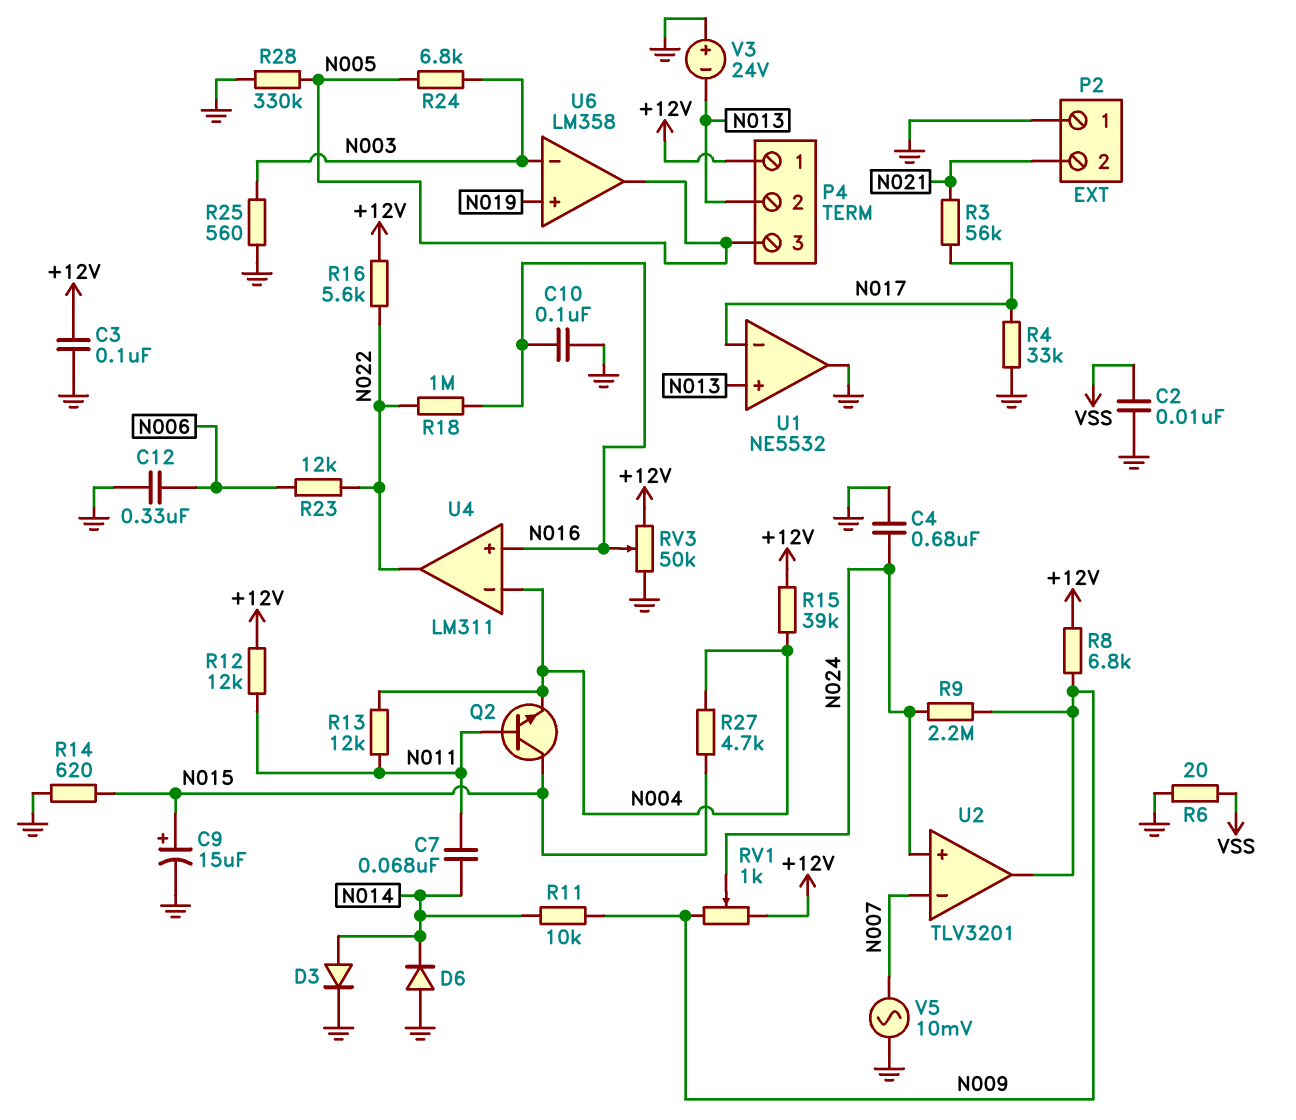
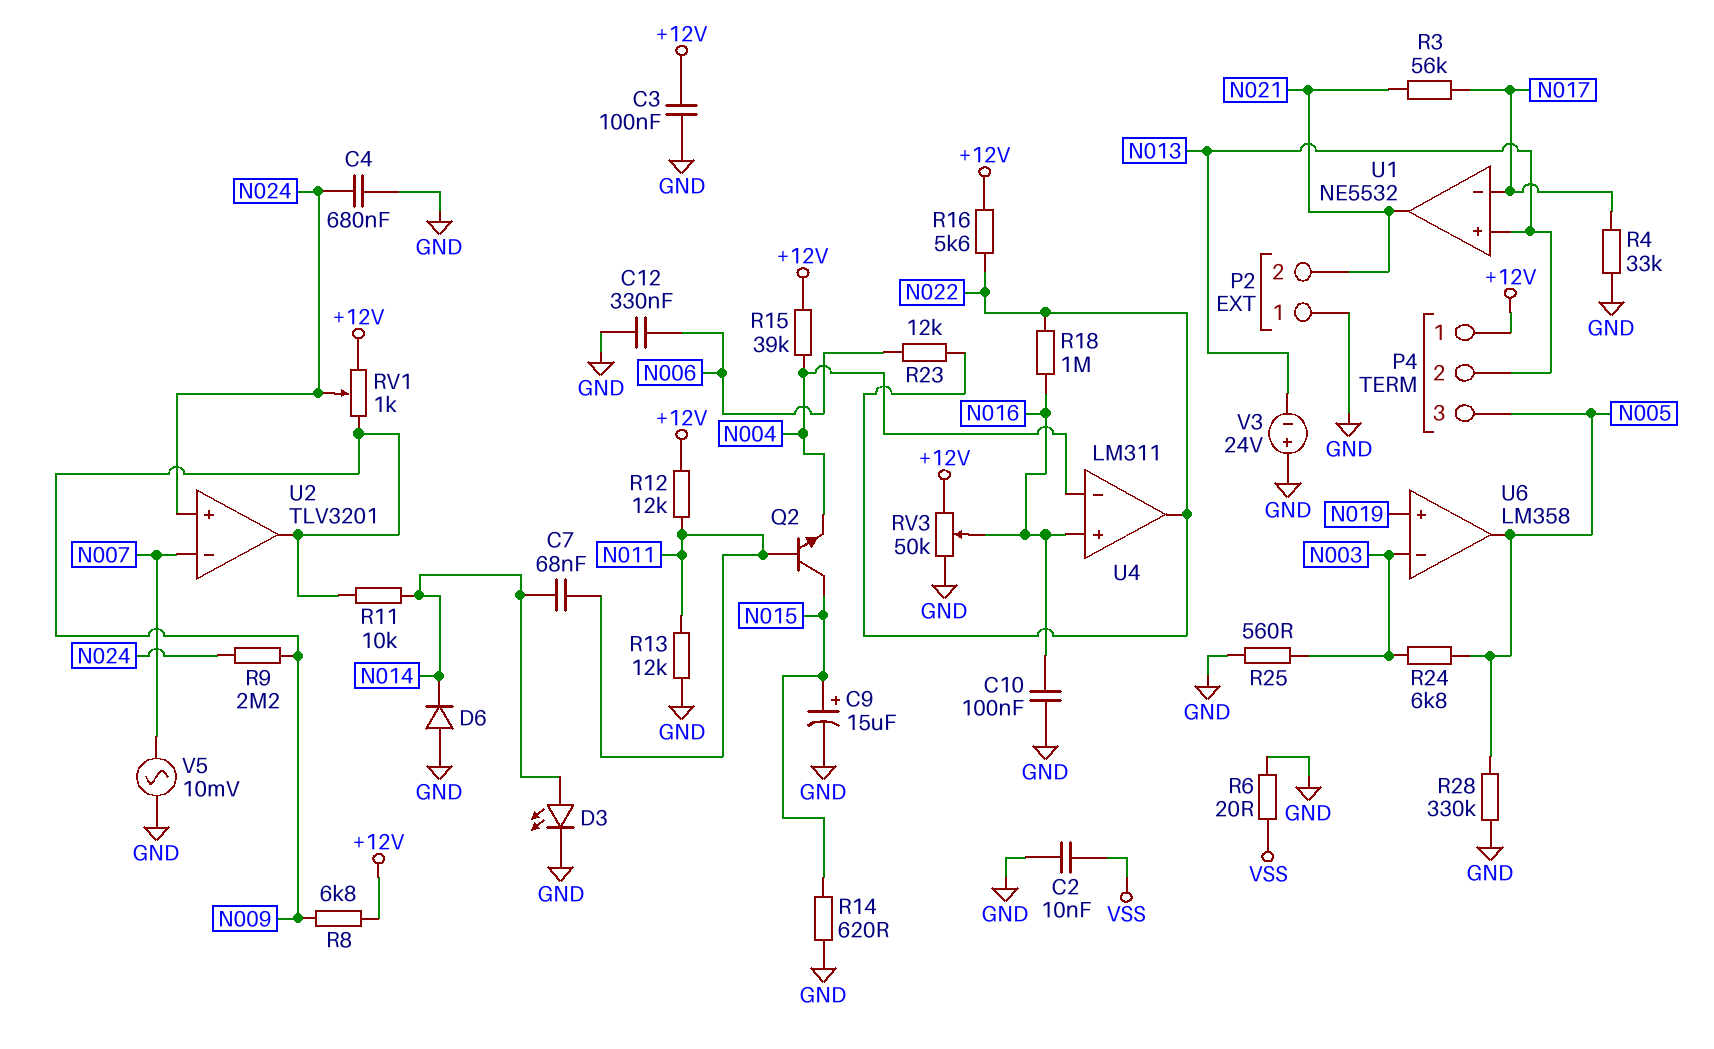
D3: diode (A N014, K GND) -> LED (A N014, K GND)
R13: 12k (N004, N011) -> 12k (GND, N011)
R27: 4.7k (N004, N015) -> none
U1 pin out: GND -> N021

